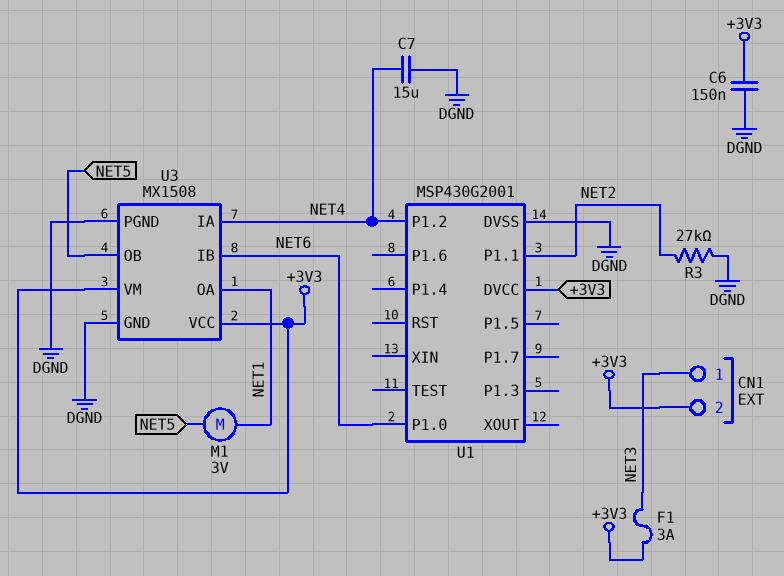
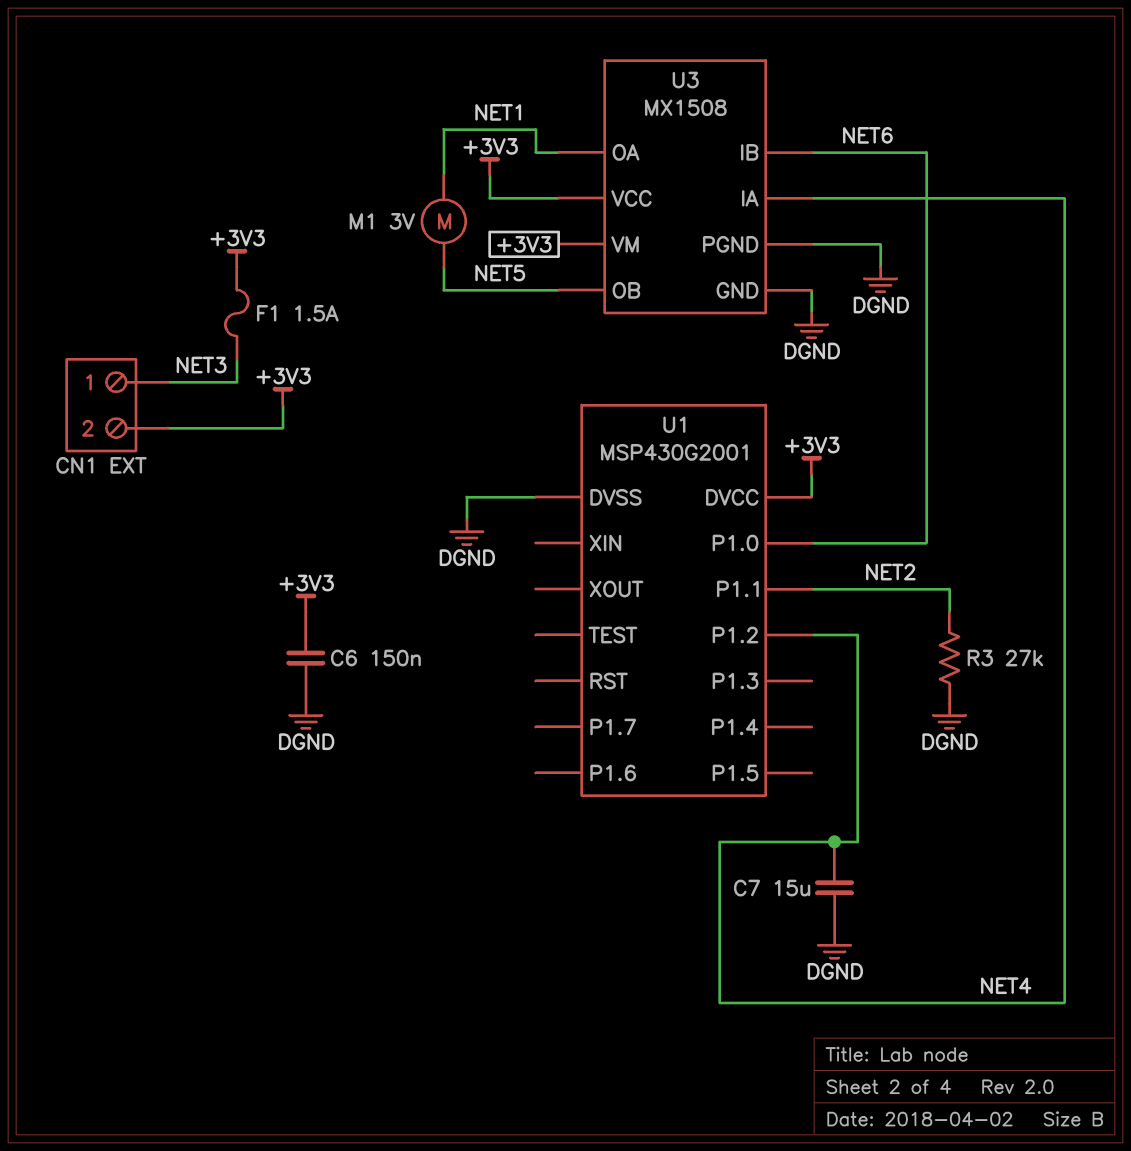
F1: 3A (+3V3, NET3) -> 1.5A (+3V3, NET3)

